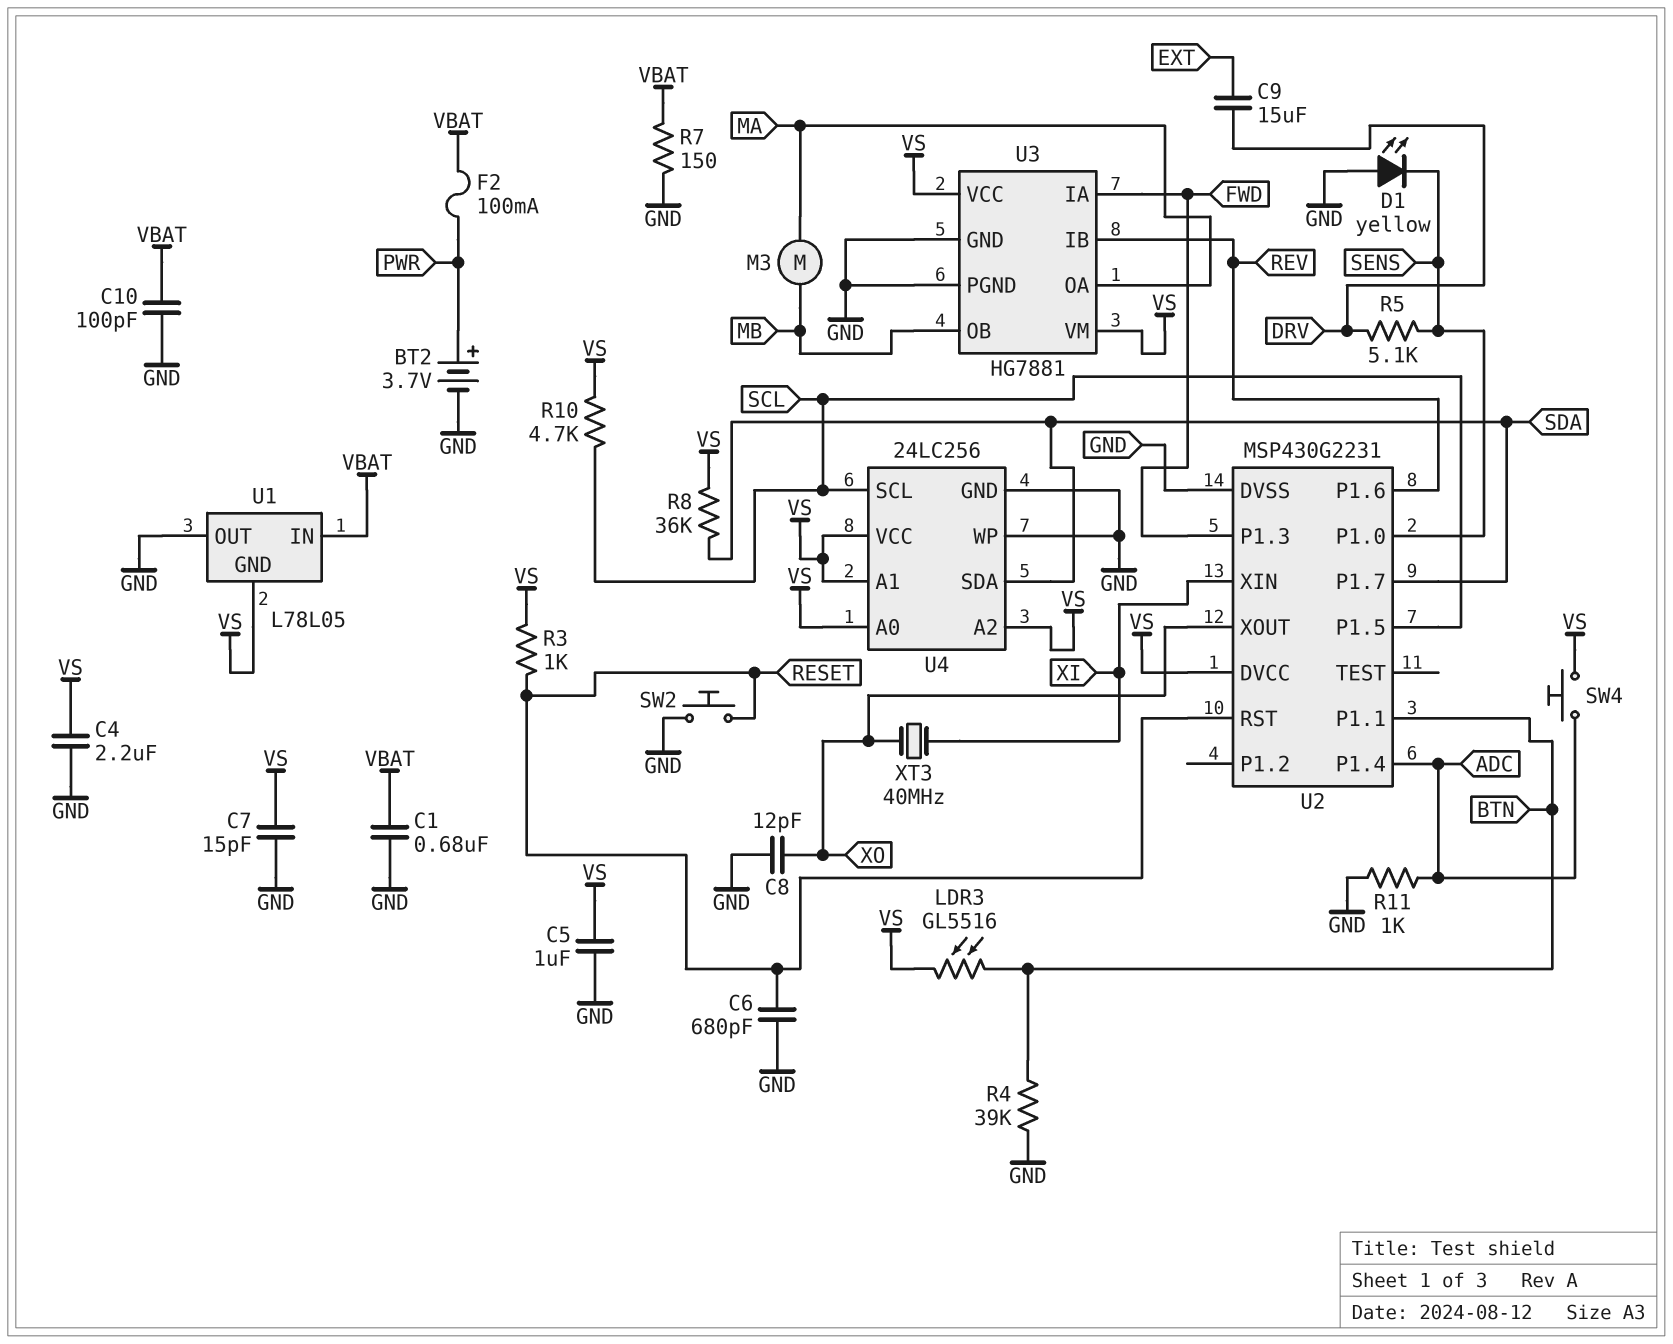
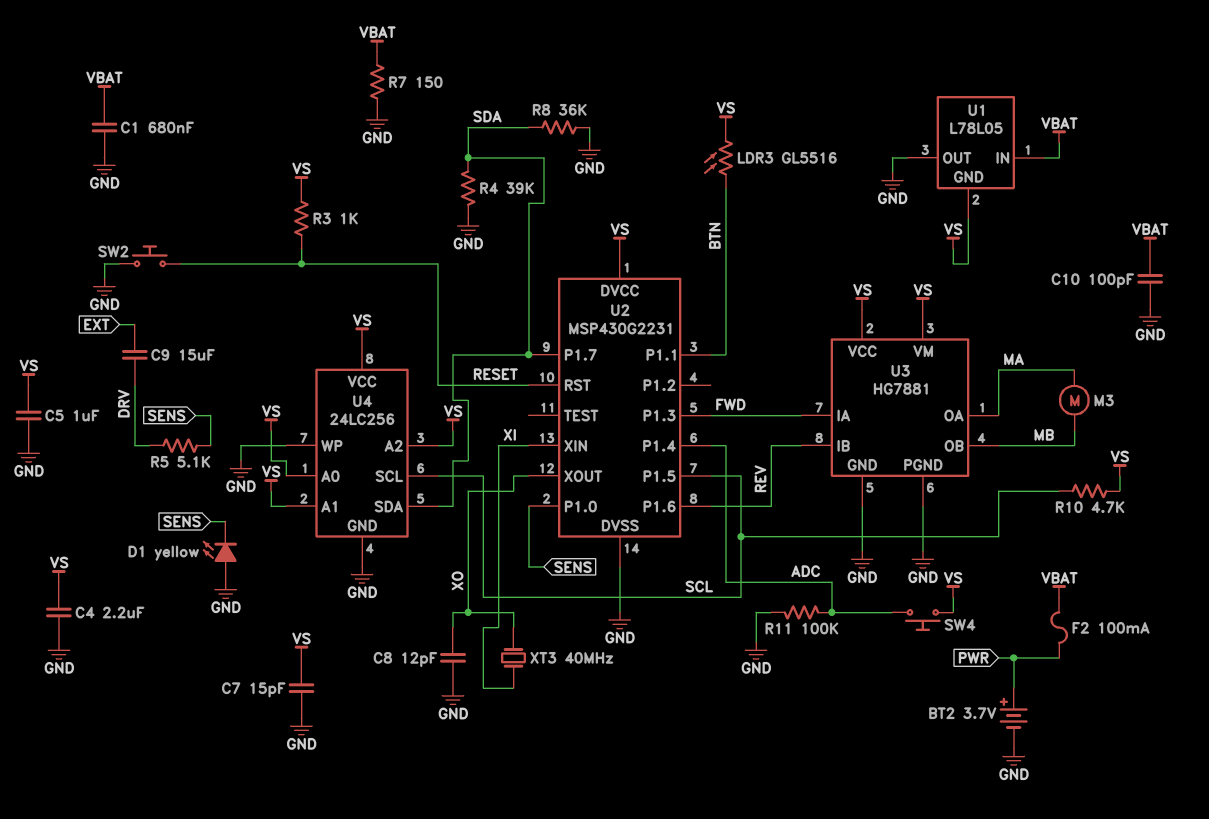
C6: 680pF (GND, RESET) -> none
R4: 39k (BTN, GND) -> 39k (GND, SDA)
R8: 36k (SDA, VS) -> 36k (GND, SDA)
R11: 1k (ADC, GND) -> 100k (ADC, GND)

